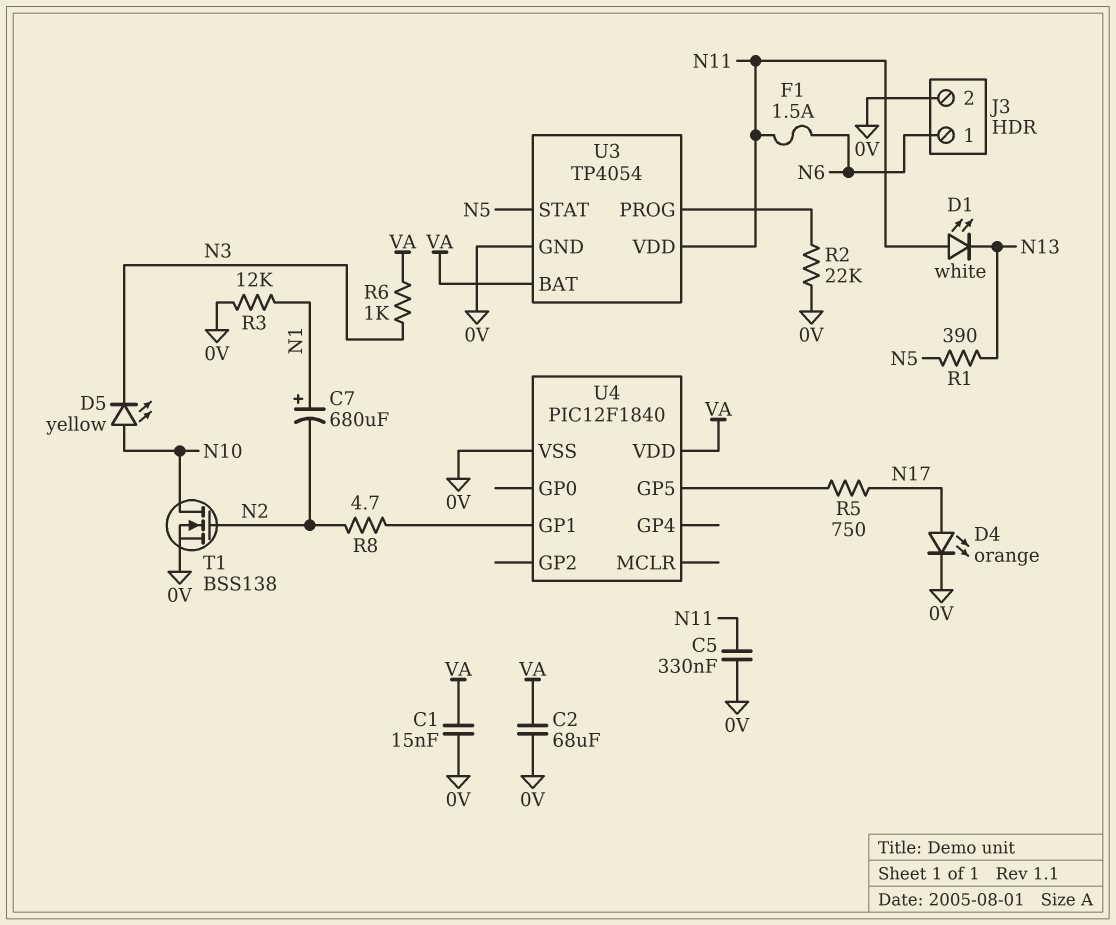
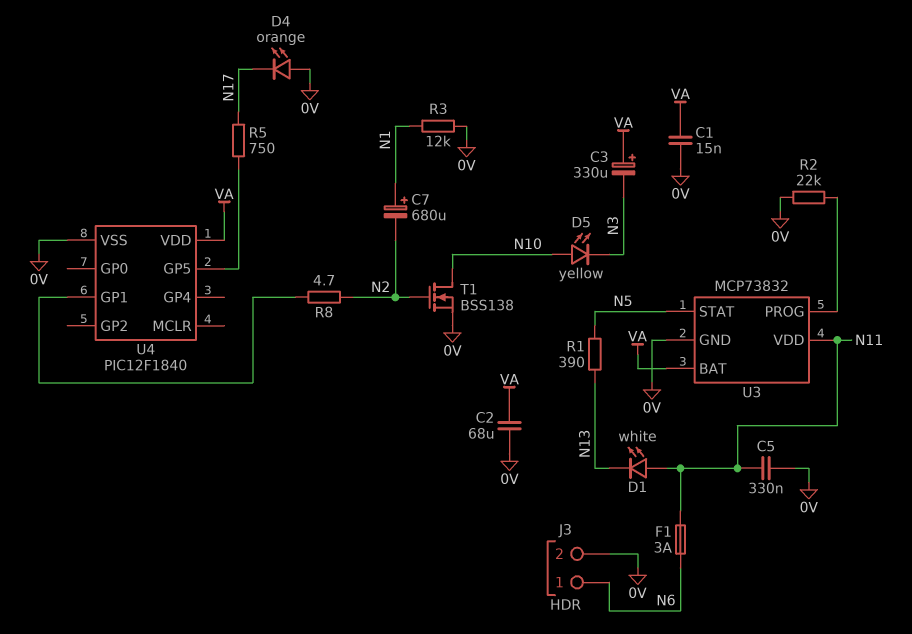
C3: none -> 330uF (plus VA, minus N3)
D4: LED orange (A N17, K 0V) -> LED orange (A 0V, K N17)
F1: 1.5A (N6, N11) -> 3A (N6, N11)
R6: 1k (N3, VA) -> none
U3: TP4054 -> MCP73832

